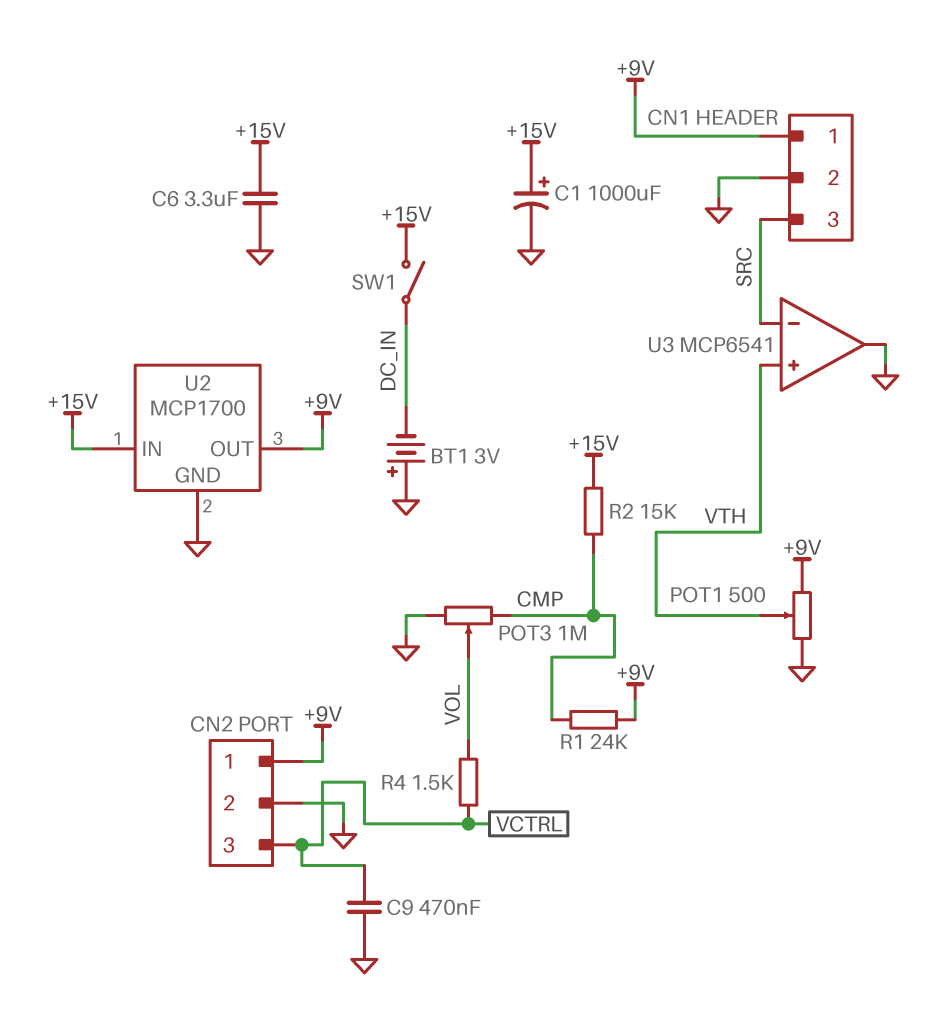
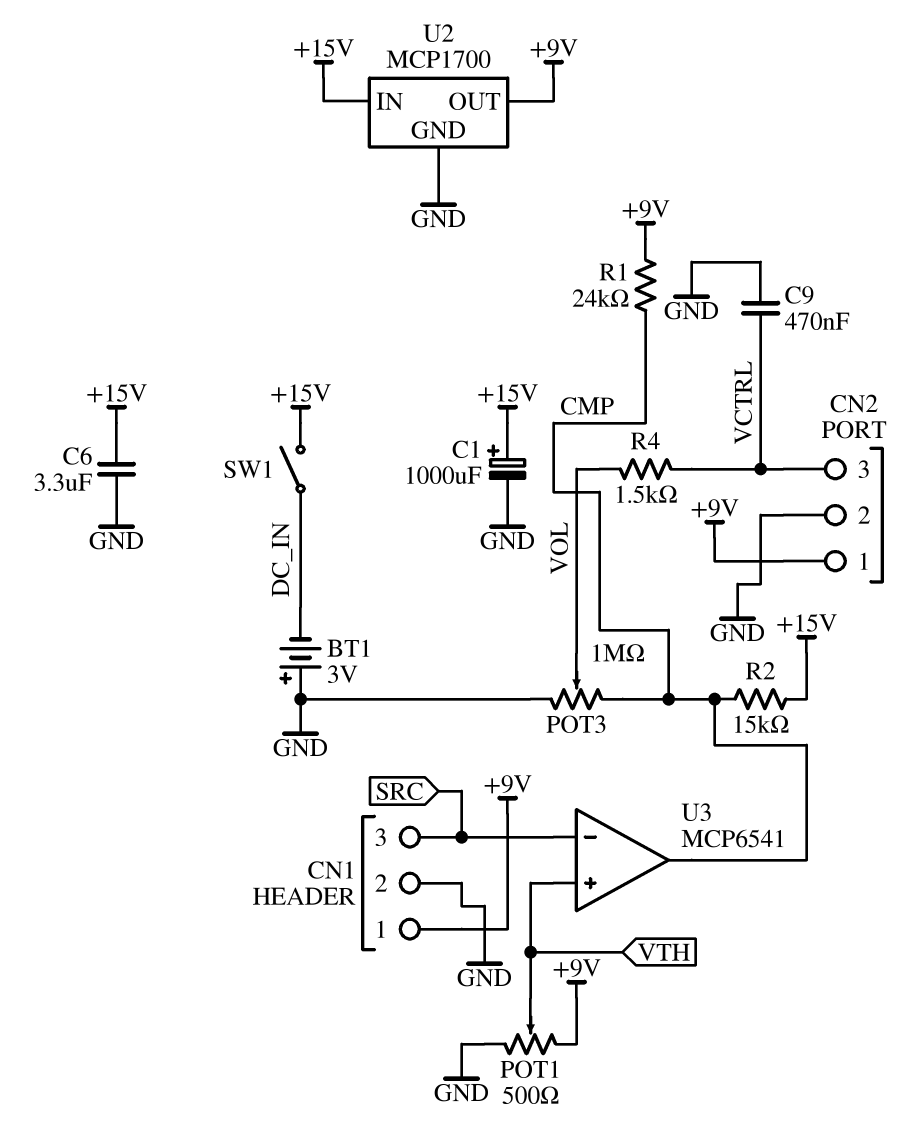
U3 pin out: GND -> CMP

